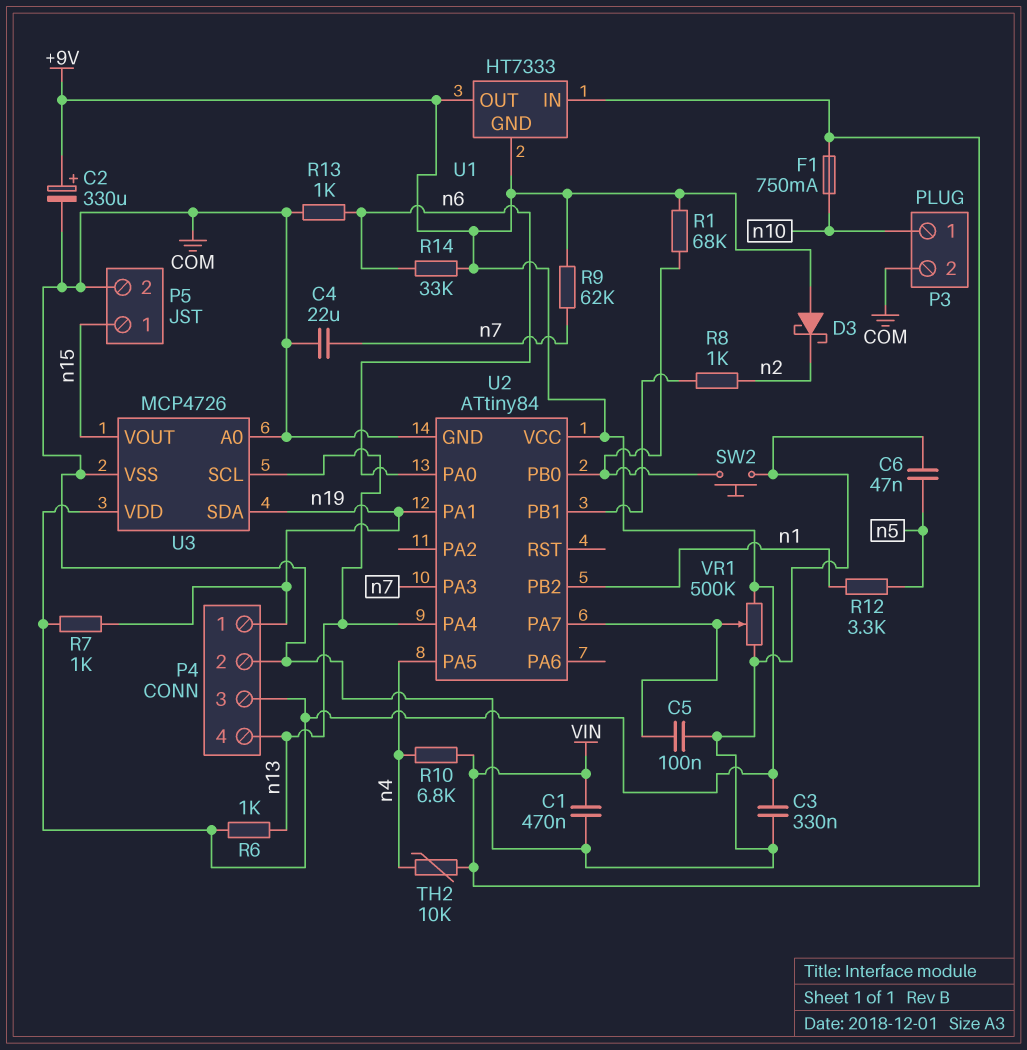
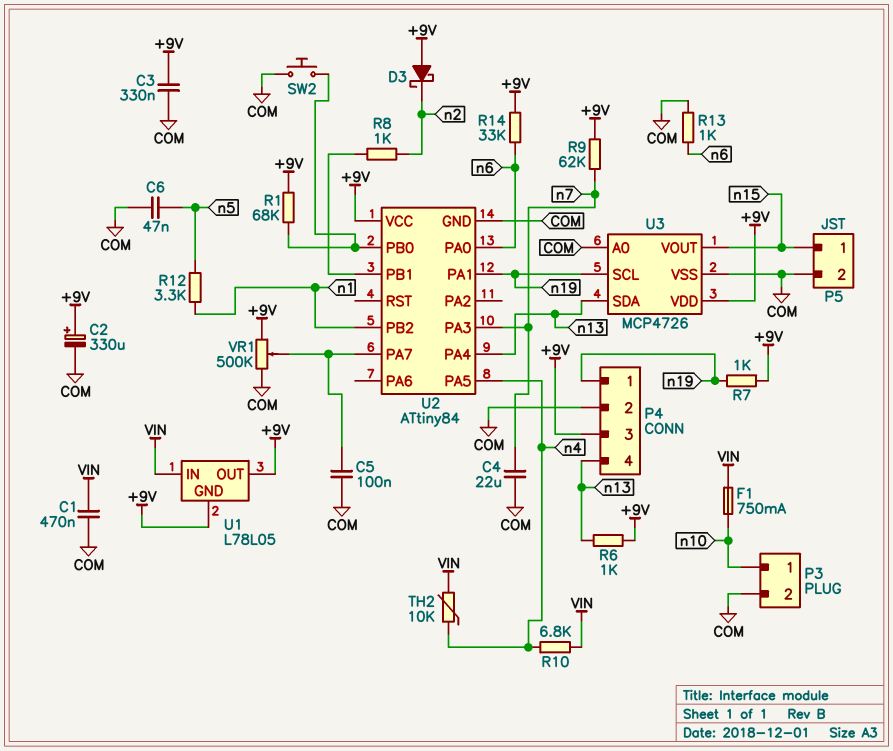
U1: HT7333 -> L78L05
U3 pin SCL: n13 -> n19
U3 pin SDA: n19 -> n13

